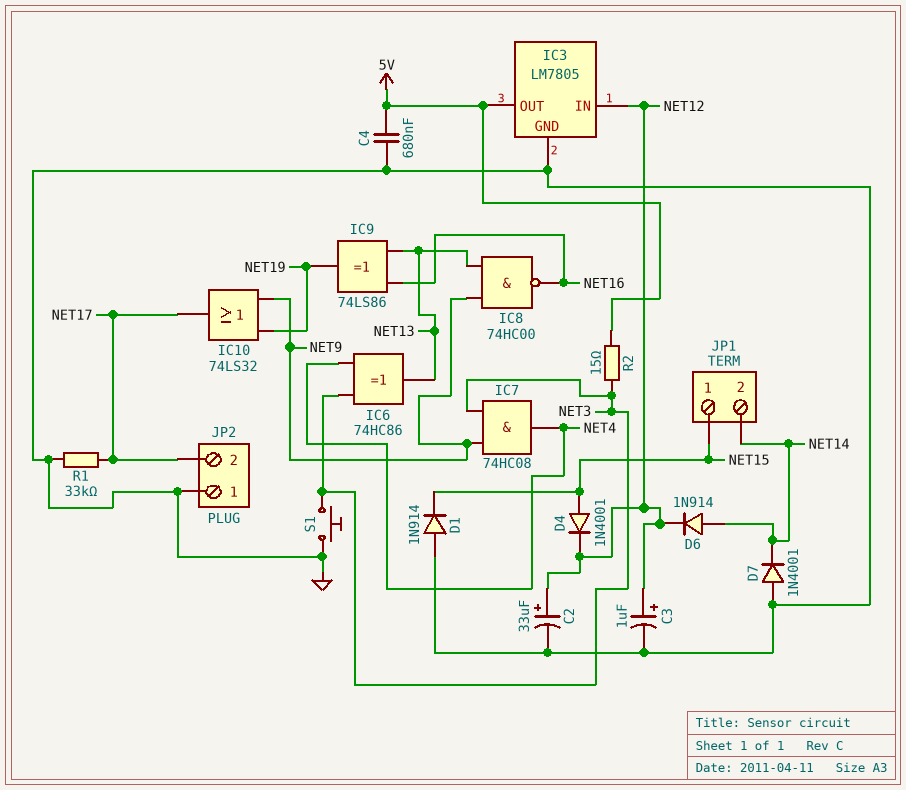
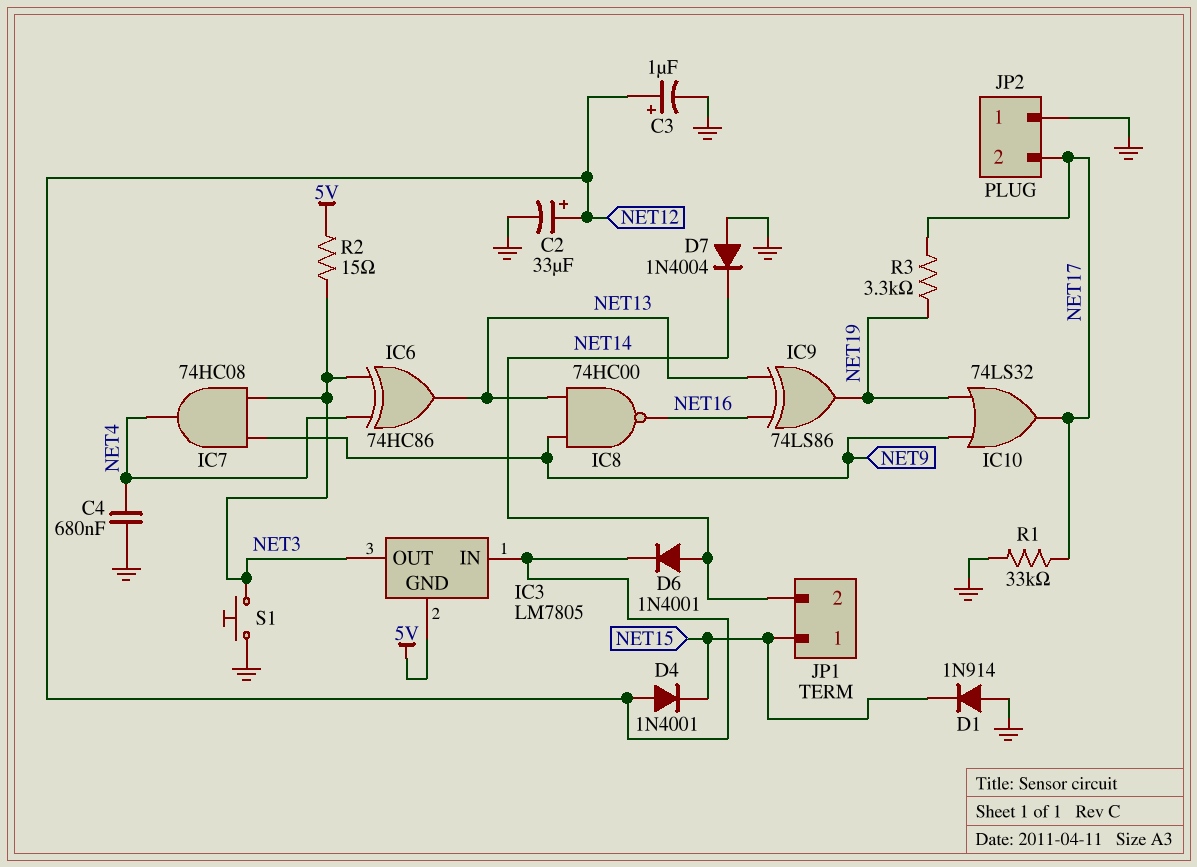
C4: 680nF (5V, GND) -> 680nF (GND, NET4)
D4: diode 1N4001 (A NET15, K NET12) -> diode 1N4001 (A NET12, K NET15)
D6: diode 1N914 (A NET14, K NET12) -> diode 1N4001 (A NET14, K NET12)
D7: diode 1N4001 (A GND, K NET14) -> diode 1N4004 (A GND, K NET14)
IC3 pin GND: GND -> 5V
IC3 pin OUT: 5V -> NET3
R3: none -> 3.3k (NET17, NET19)

